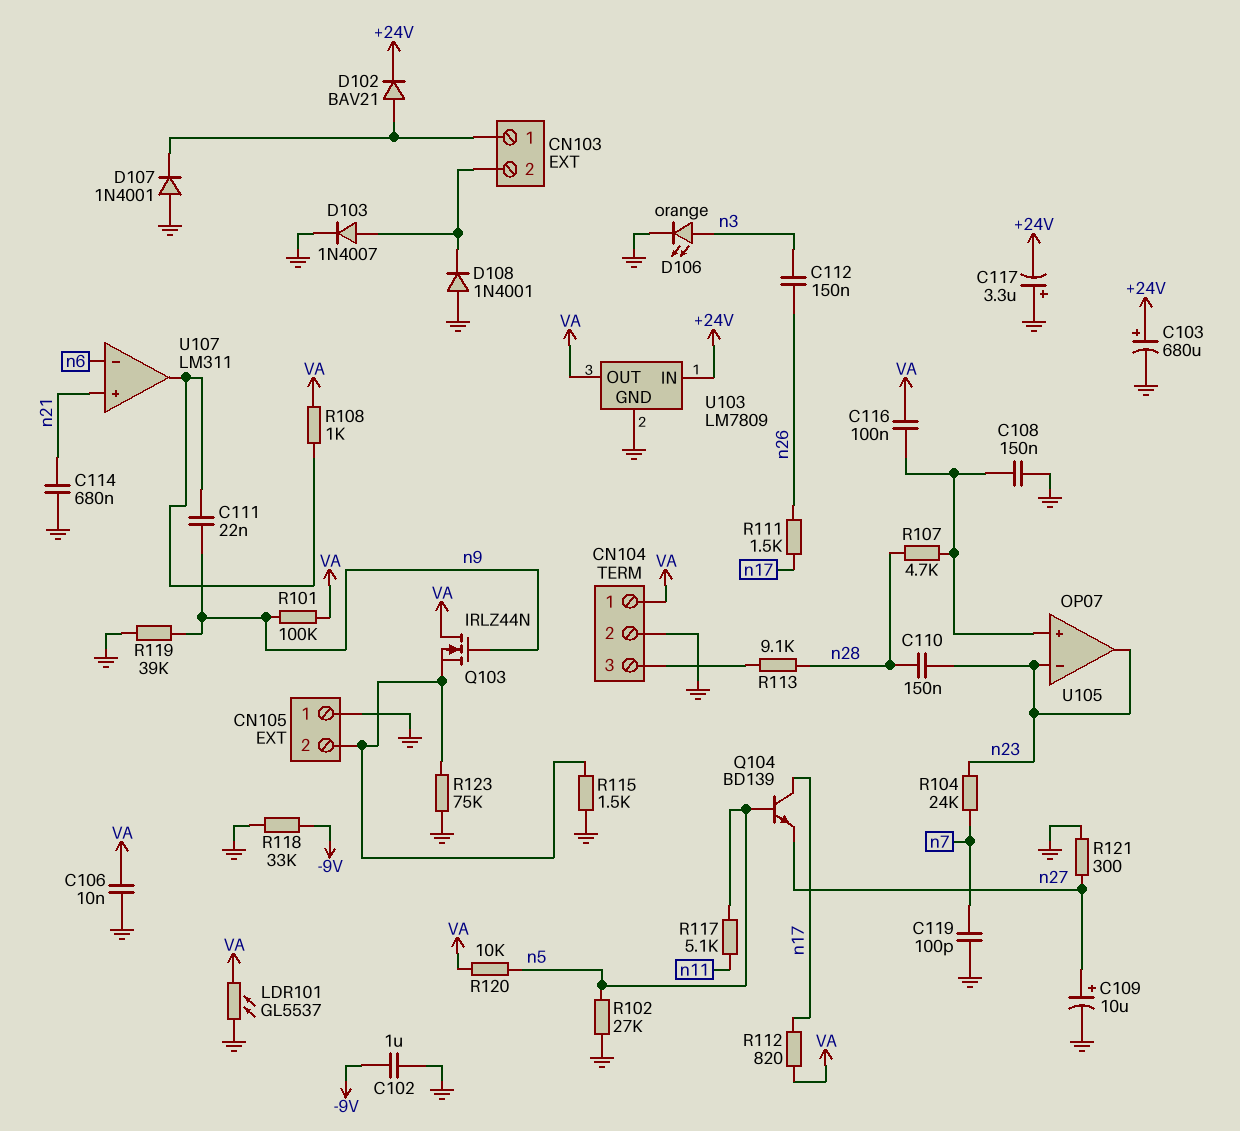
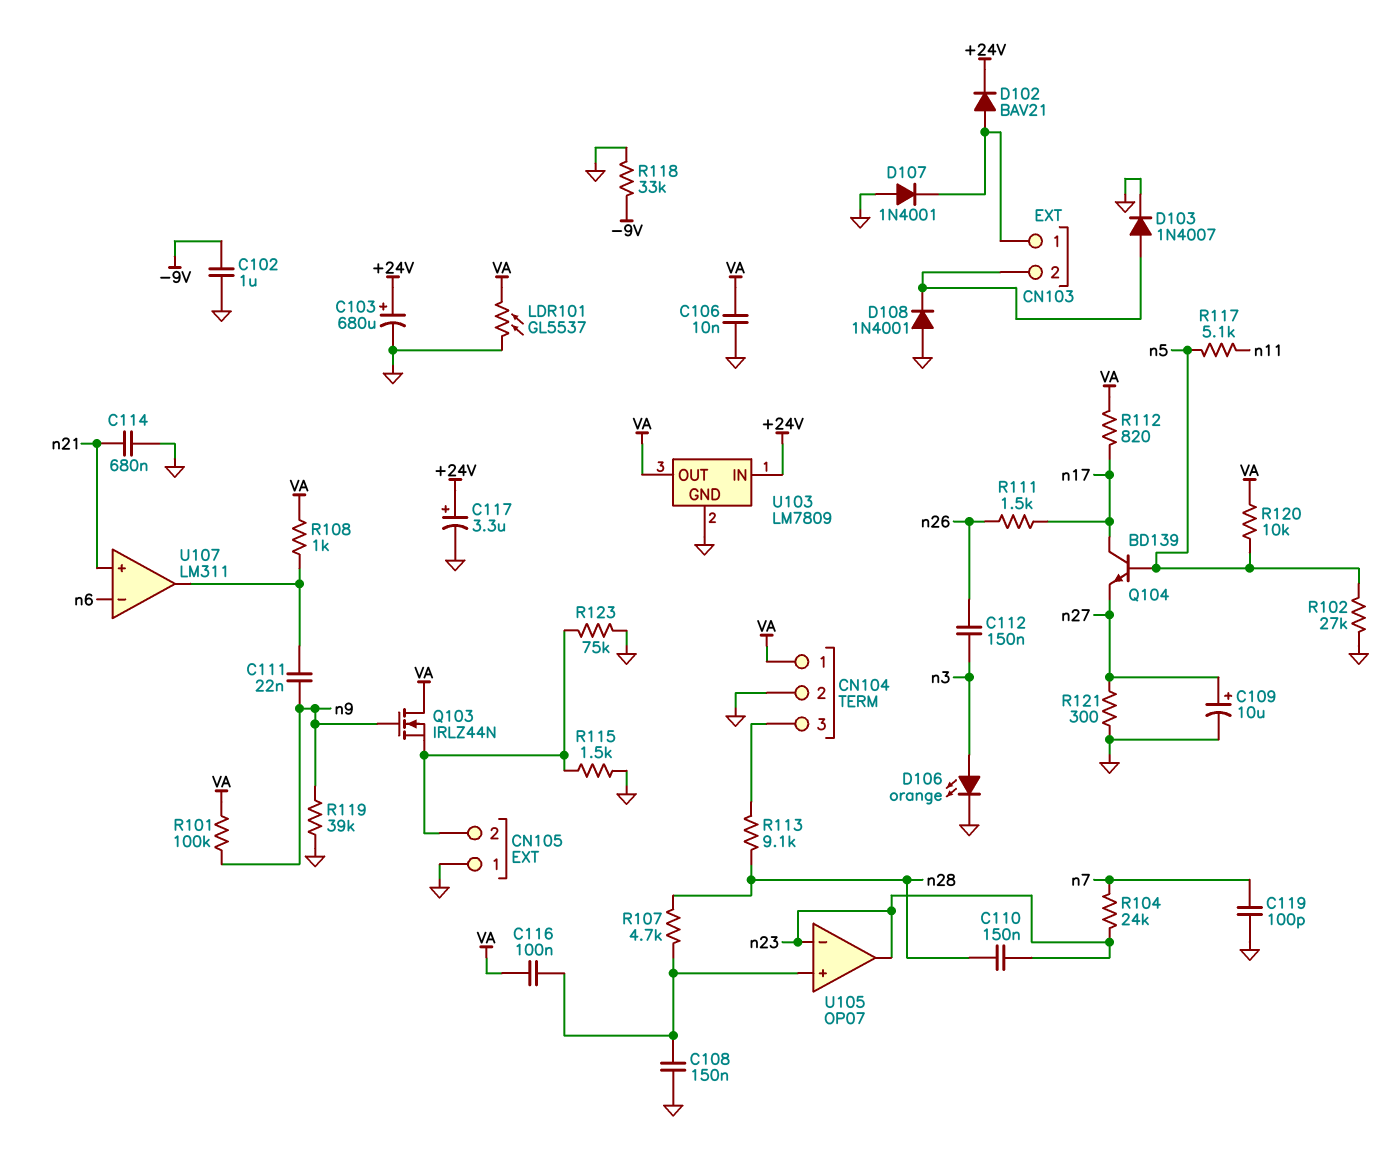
C117: 3.3uF (plus GND, minus +24V) -> 3.3uF (plus +24V, minus GND)

